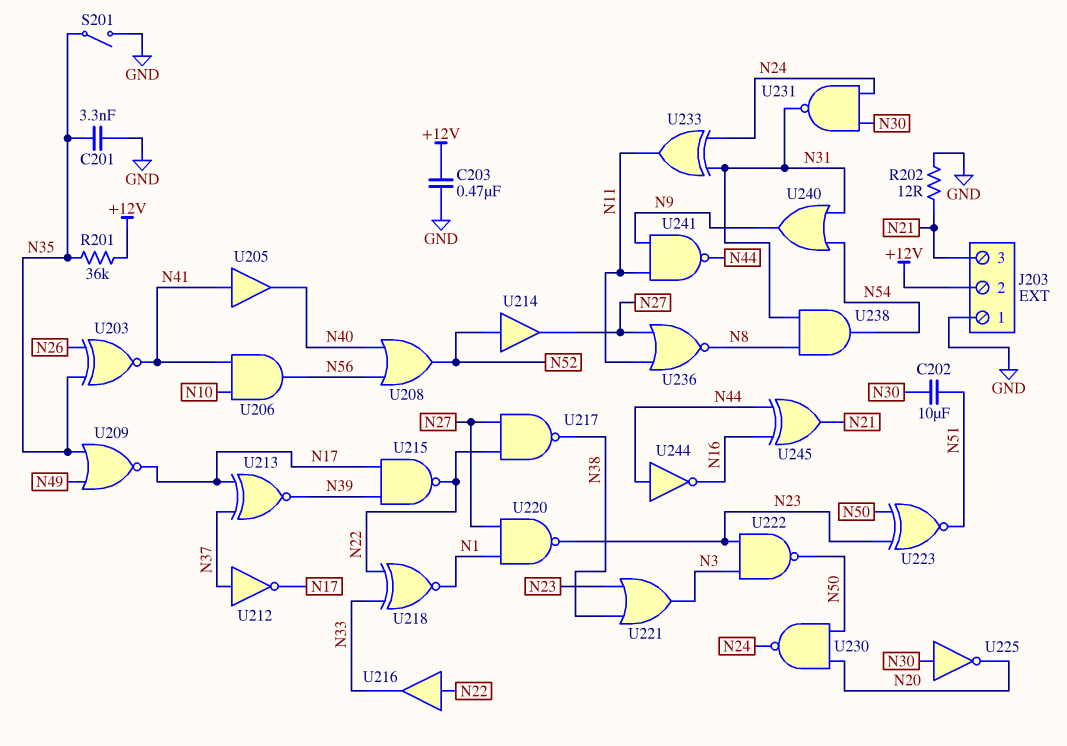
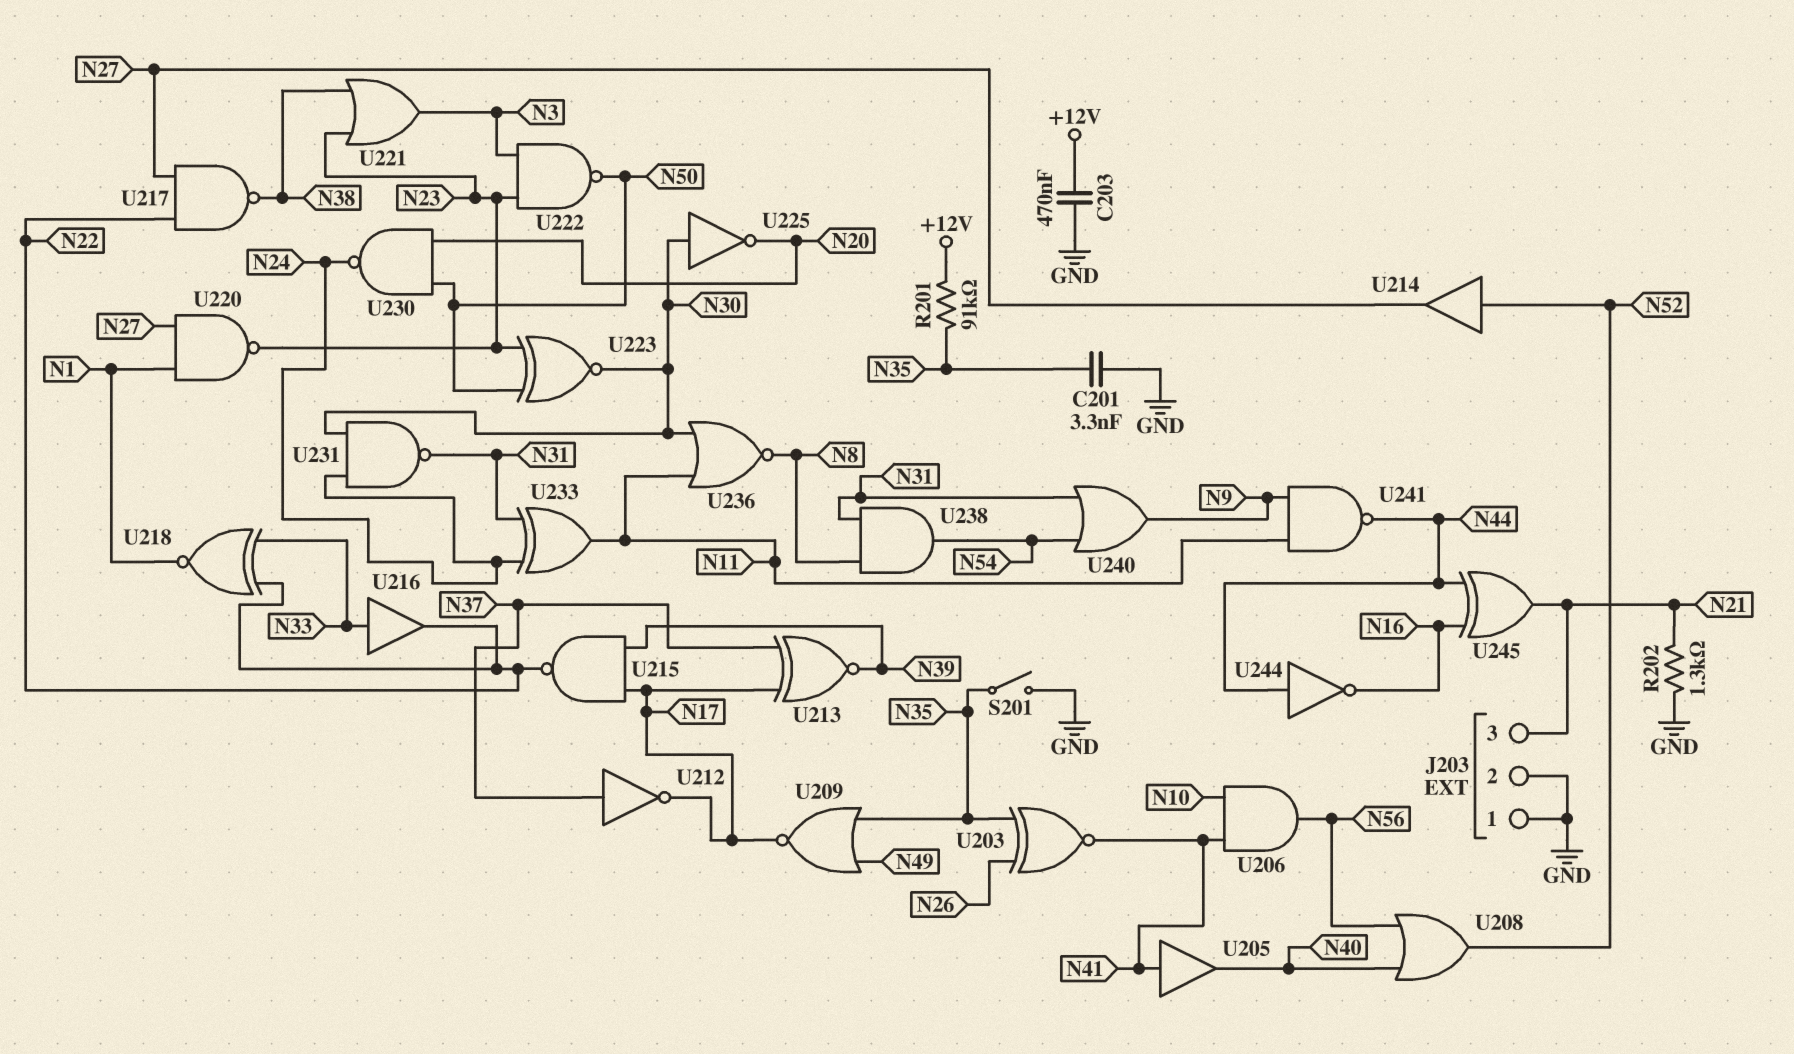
C202: 10uF (N30, N51) -> none
J203 pin 2: +12V -> GND
R201: 36k (+12V, N35) -> 91k (+12V, N35)
R202: 12 (GND, N21) -> 1.3k (GND, N21)
U216: buffer (in N22, out N33) -> buffer (in N33, out N22)
U223: XNOR (in N23, in N50, out N51) -> XNOR (in N23, in N50, out N30)
U236: NOR (in N11, in N27, out N8) -> NOR (in N11, in N30, out N8)

